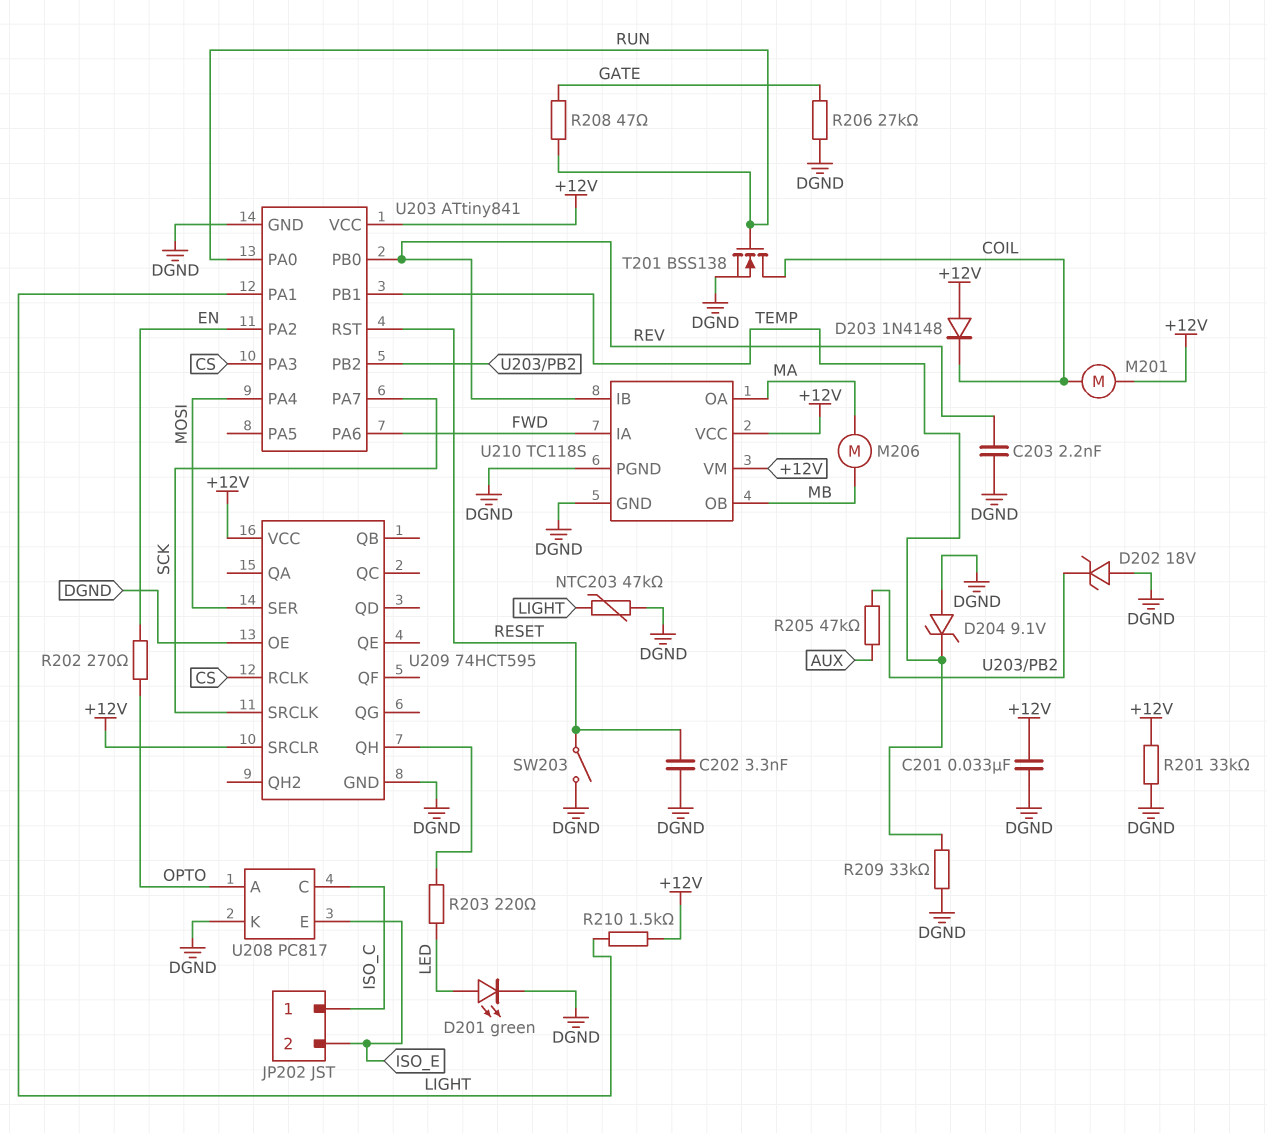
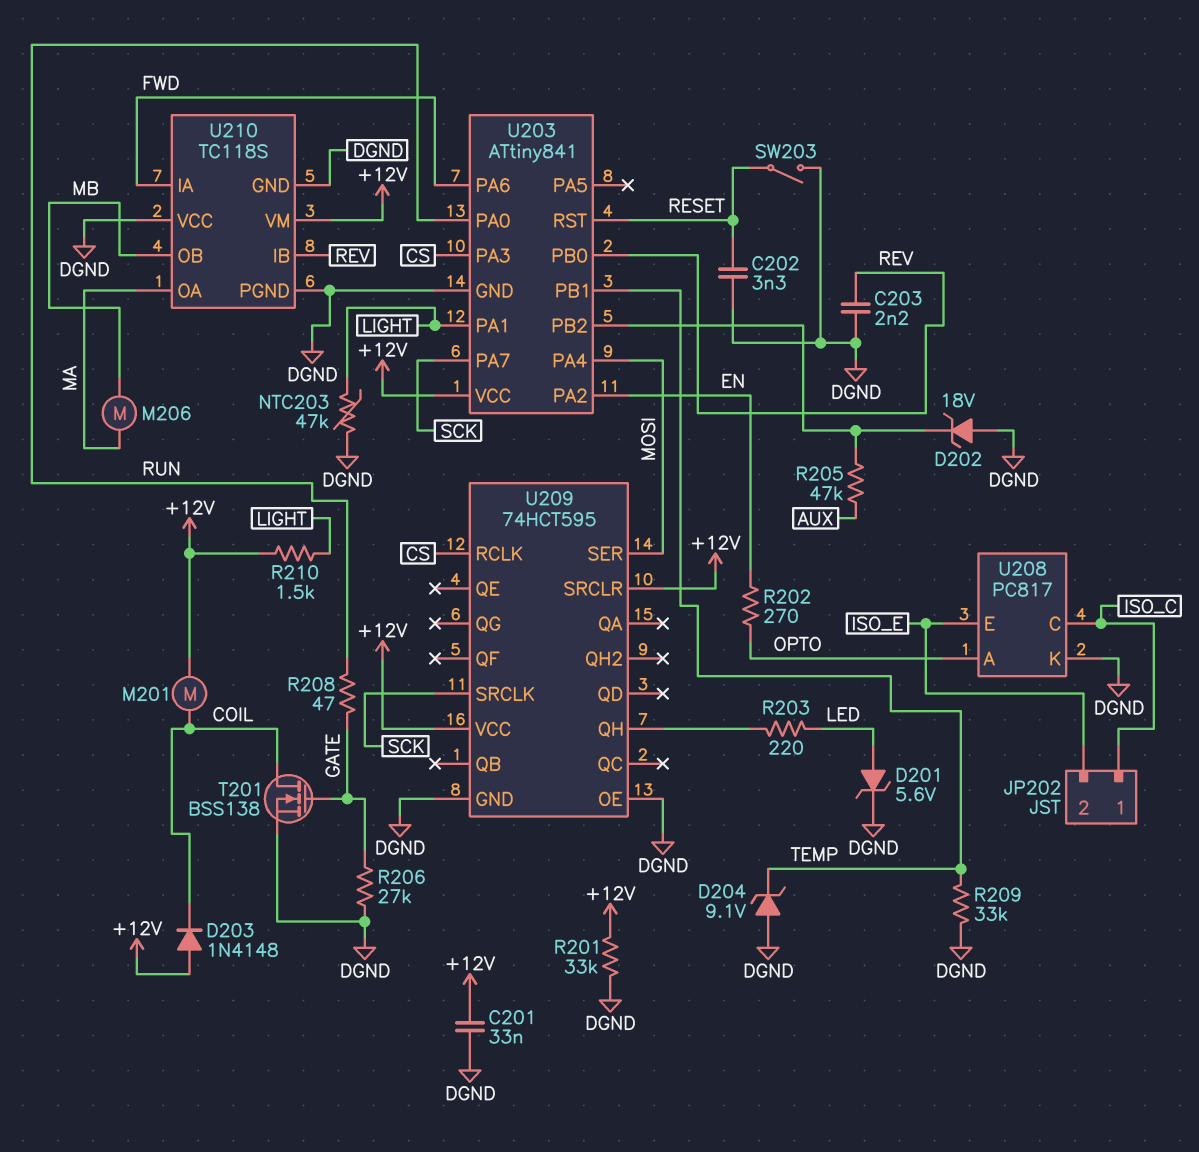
D201: LED green (A LED, K DGND) -> zener 5.6V (A LED, K DGND)
T201: NMOS BSS138 (G RUN, D COIL, S DGND) -> NMOS BSS138 (G GATE, D COIL, S DGND)
U210 pin VCC: +12V -> DGND

